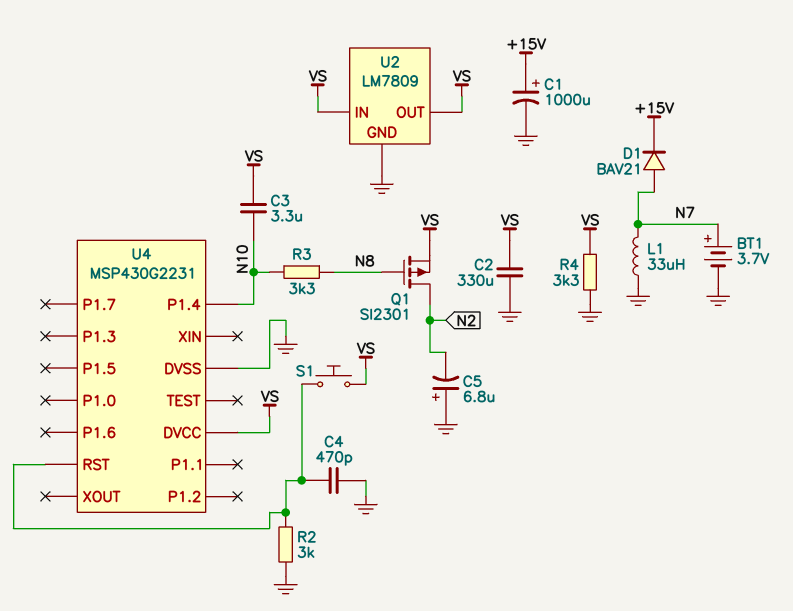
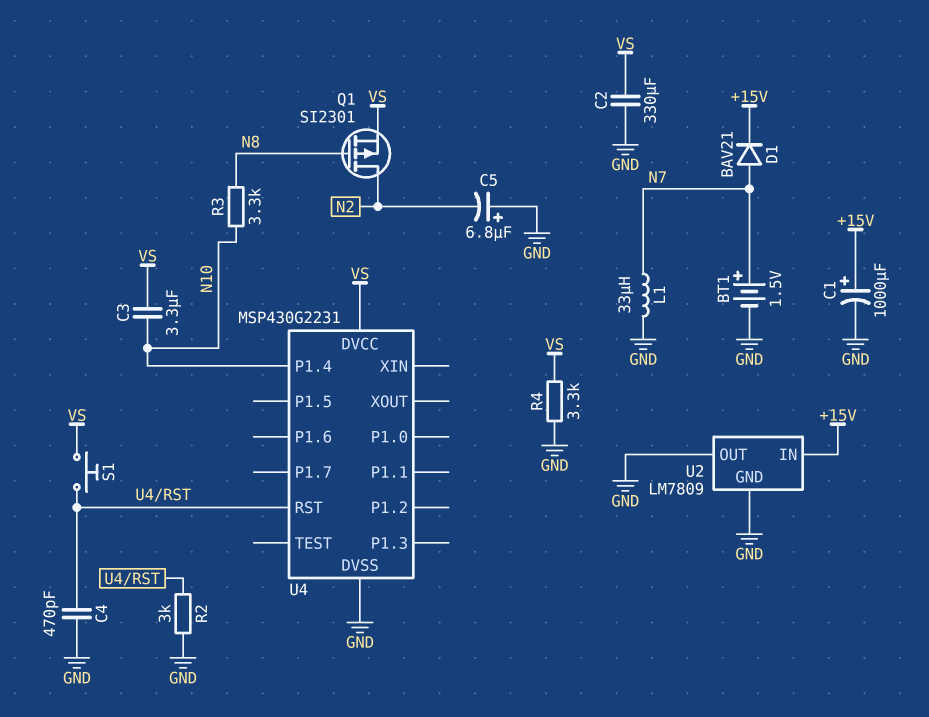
BT1: 3.7V (plus N7, minus GND) -> 1.5V (plus N7, minus GND)
U2 pin IN: VS -> +15V
U2 pin OUT: VS -> GND

